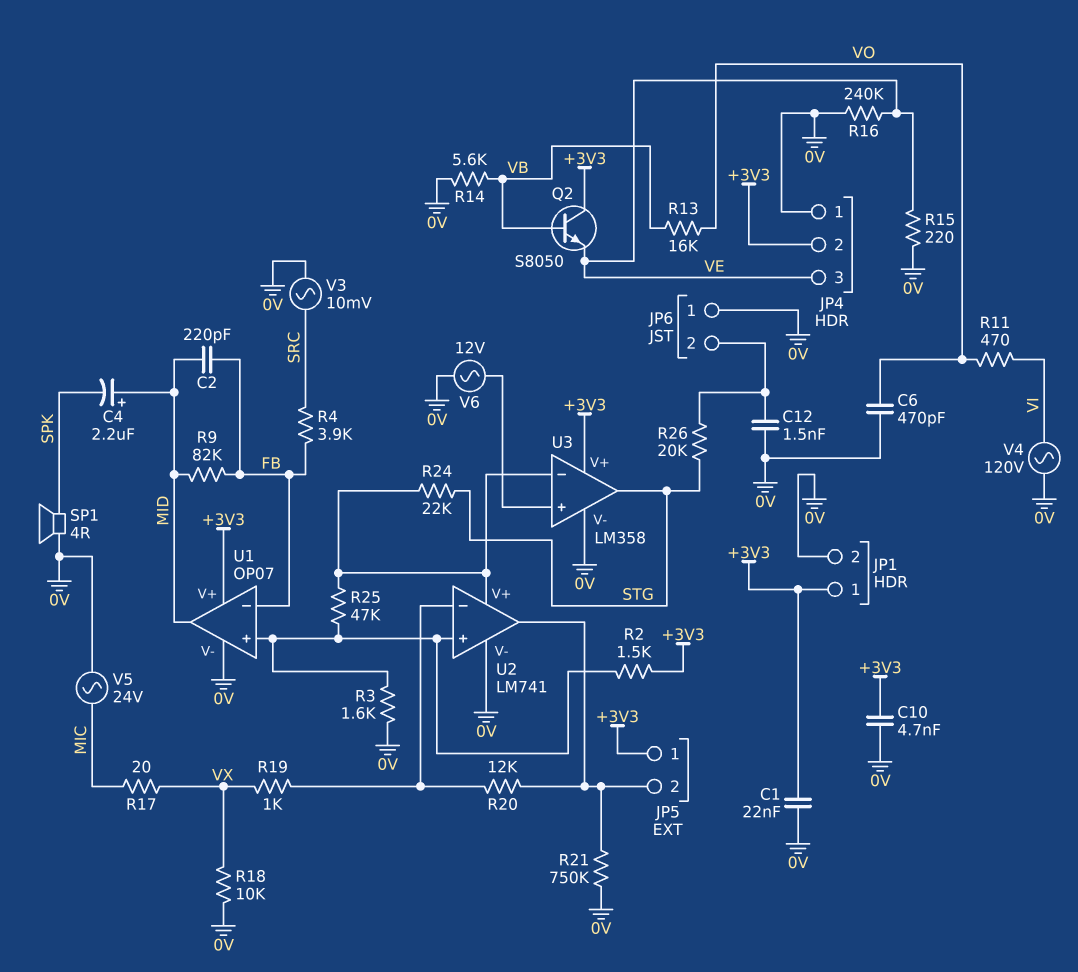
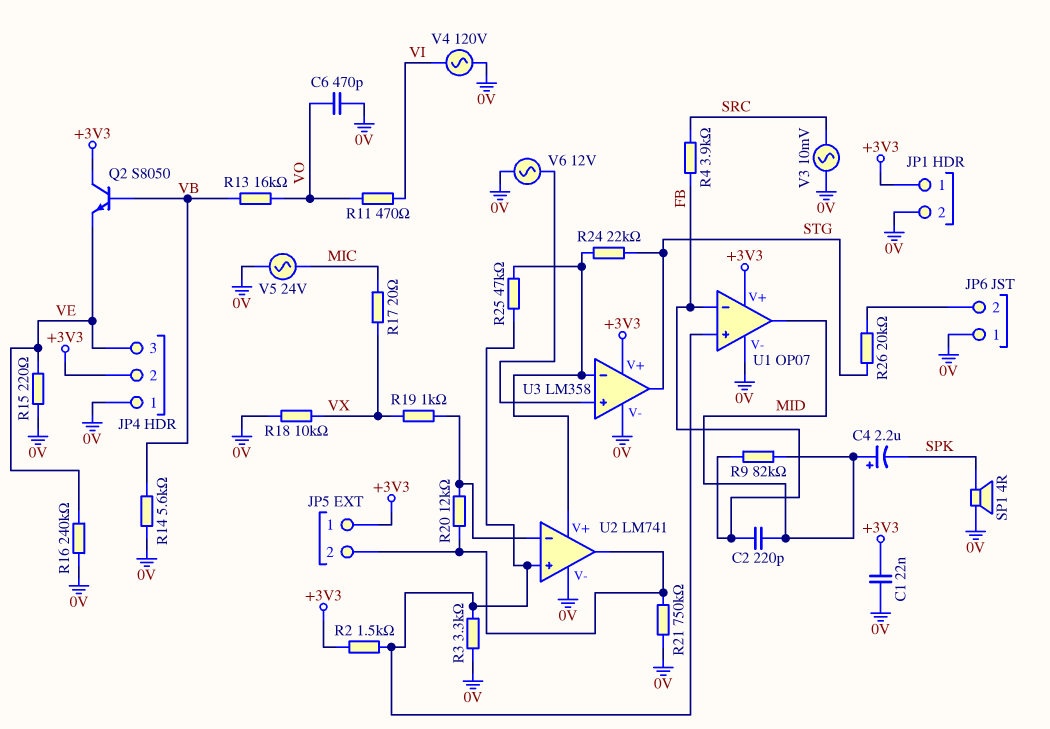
C10: 4.7nF (+3V3, 0V) -> none
C12: 1.5nF (0V, JP6/2) -> none
R3: 1.6k (0V, U1/in+) -> 3.3k (0V, U1/in+)

